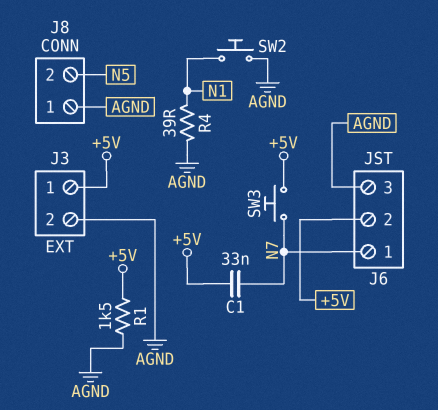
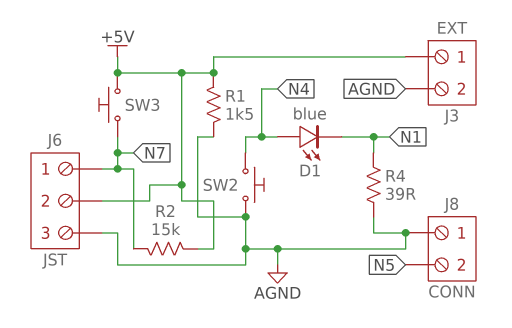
C1: 33nF (+5V, N7) -> none
D1: none -> LED blue (A N4, K N1)
R2: none -> 15k (+5V, N7)
SW2: button (AGND, N1) -> button (AGND, N4)

